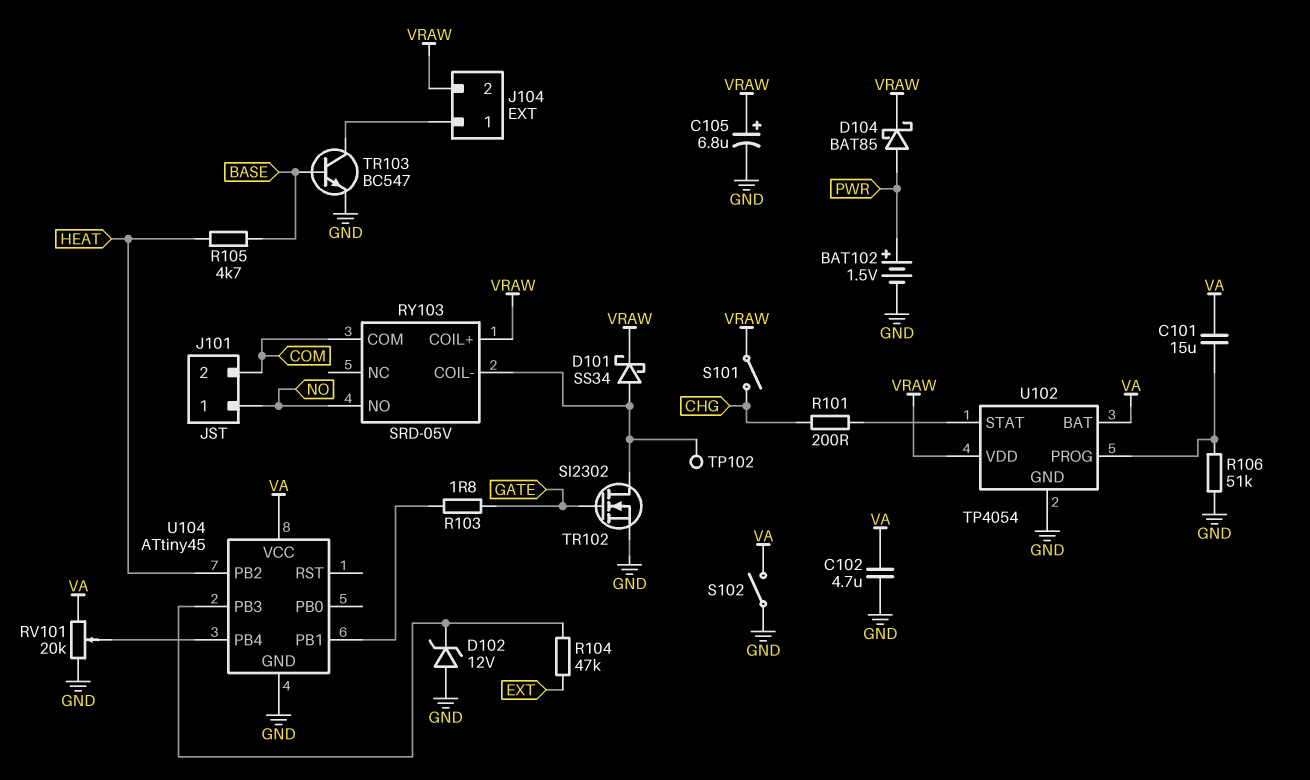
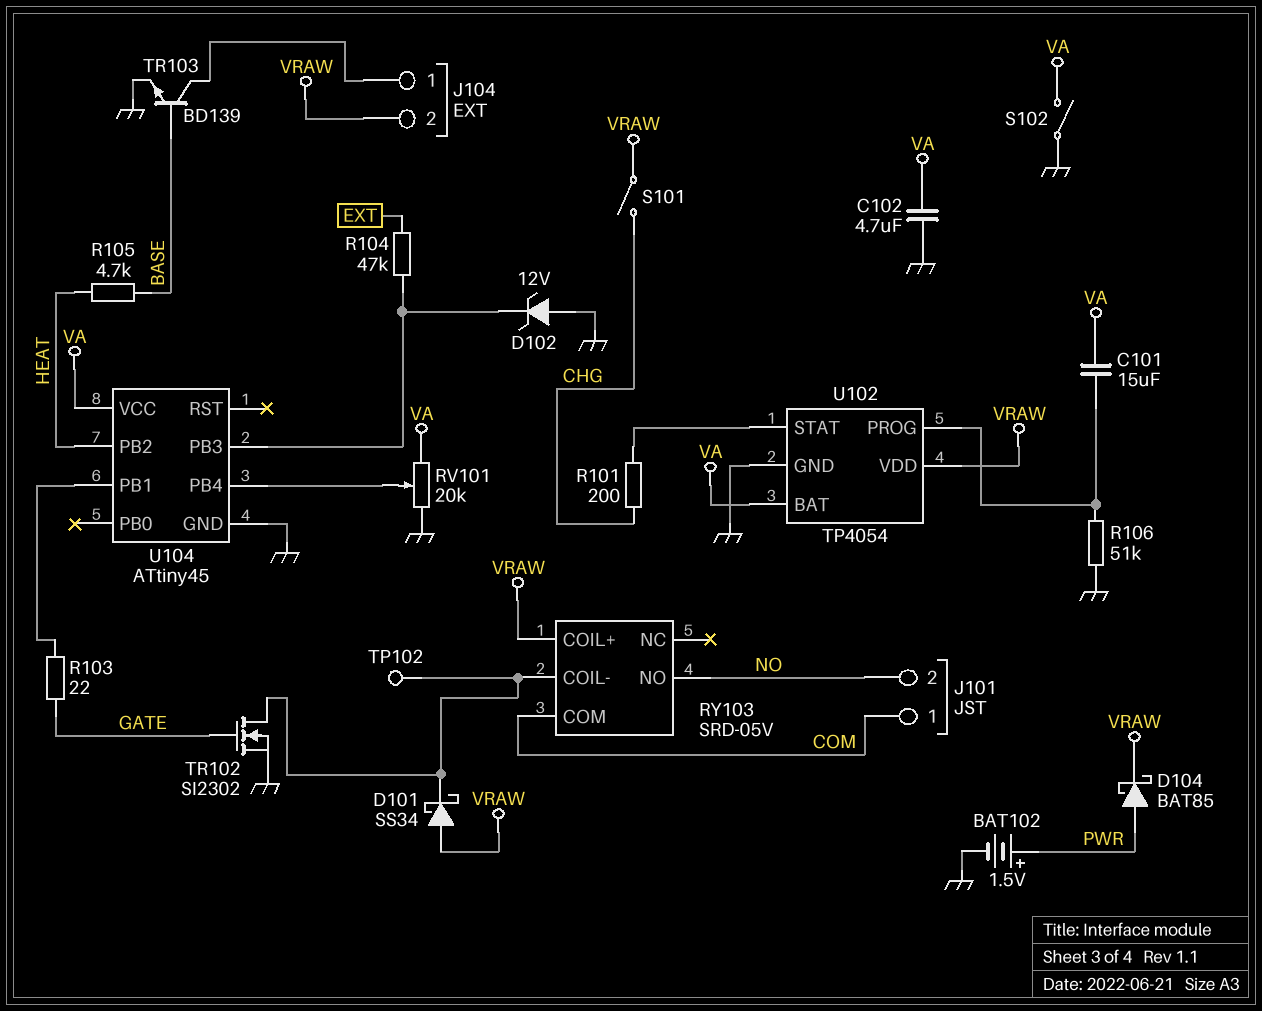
C105: 6.8uF (plus VRAW, minus GND) -> none
D101: schottky SS34 (A RY103/COIL-, K VRAW) -> schottky SS34 (A VRAW, K RY103/COIL-)
J101 pin 1: NO -> COM
J101 pin 2: COM -> NO
R103: 1.8 (GATE, U104/PB1) -> 22 (GATE, U104/PB1)
TR103: NPN BC547 (B BASE, C J104/1, E GND) -> NPN BD139 (B BASE, C J104/1, E GND)

